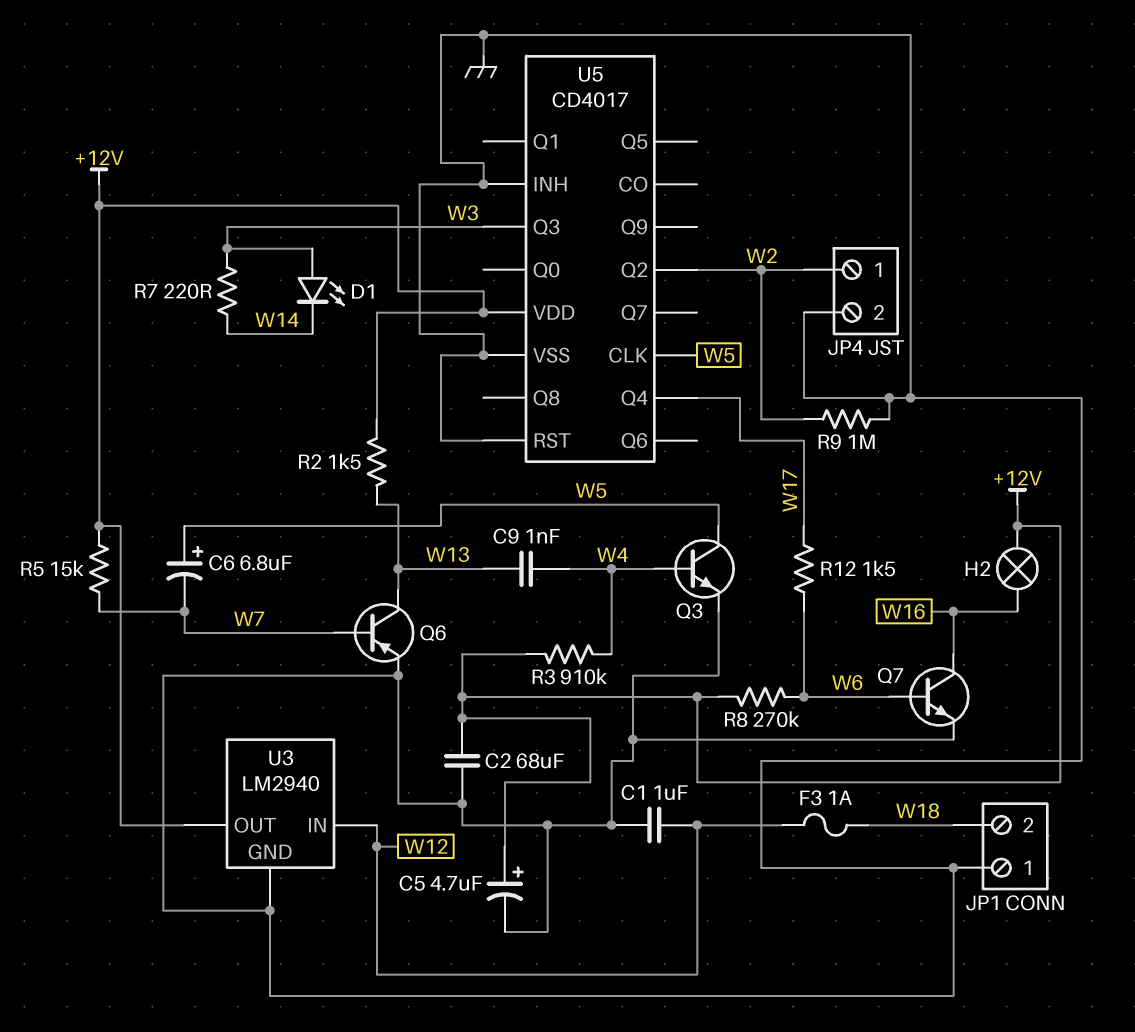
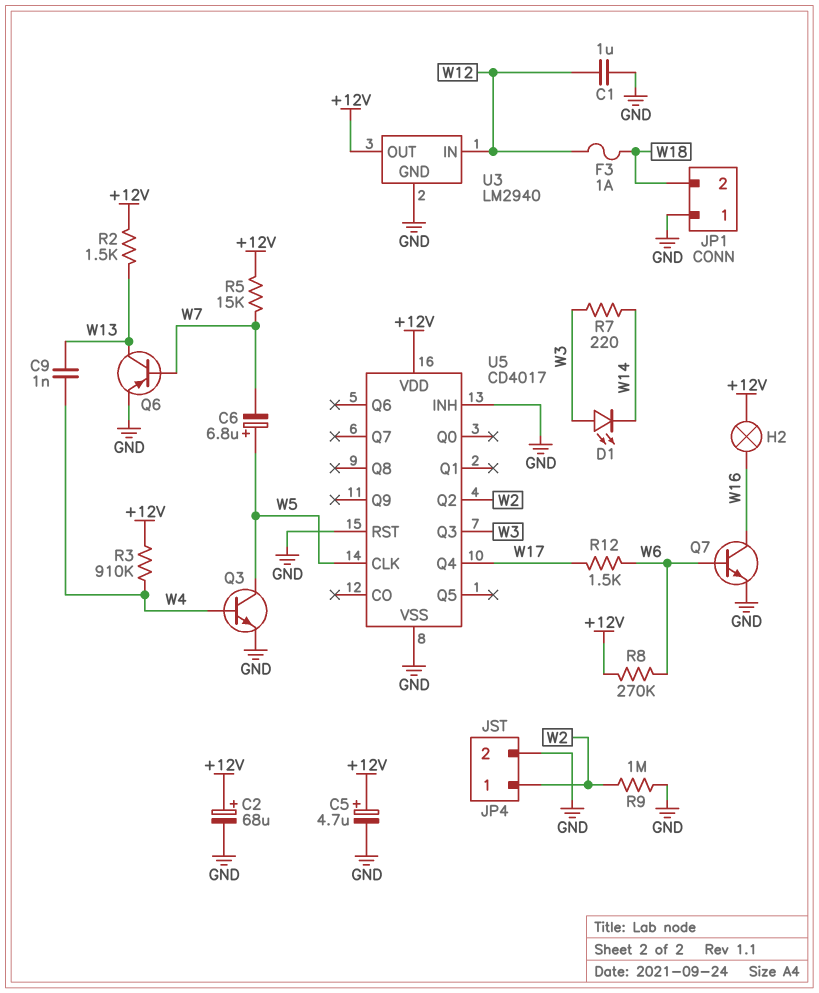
C2: 68uF (+12V, GND) -> 68uF (plus +12V, minus GND)

